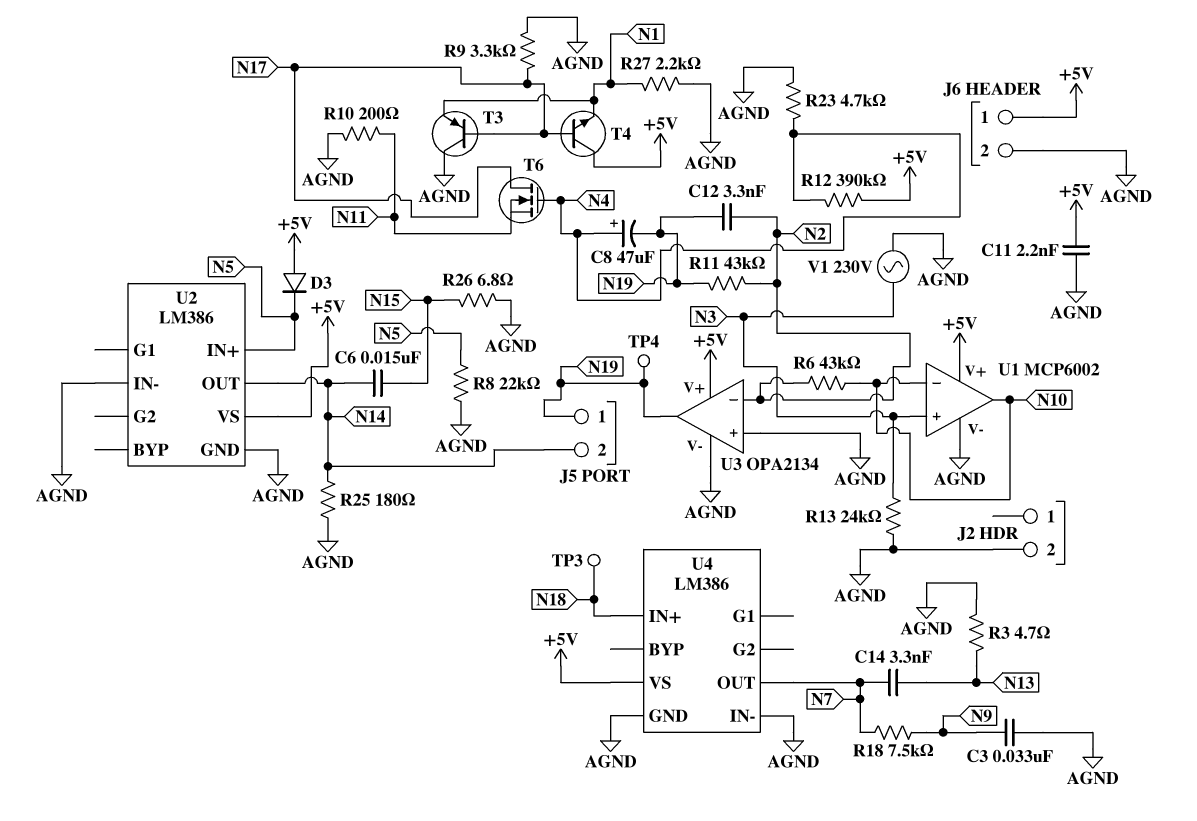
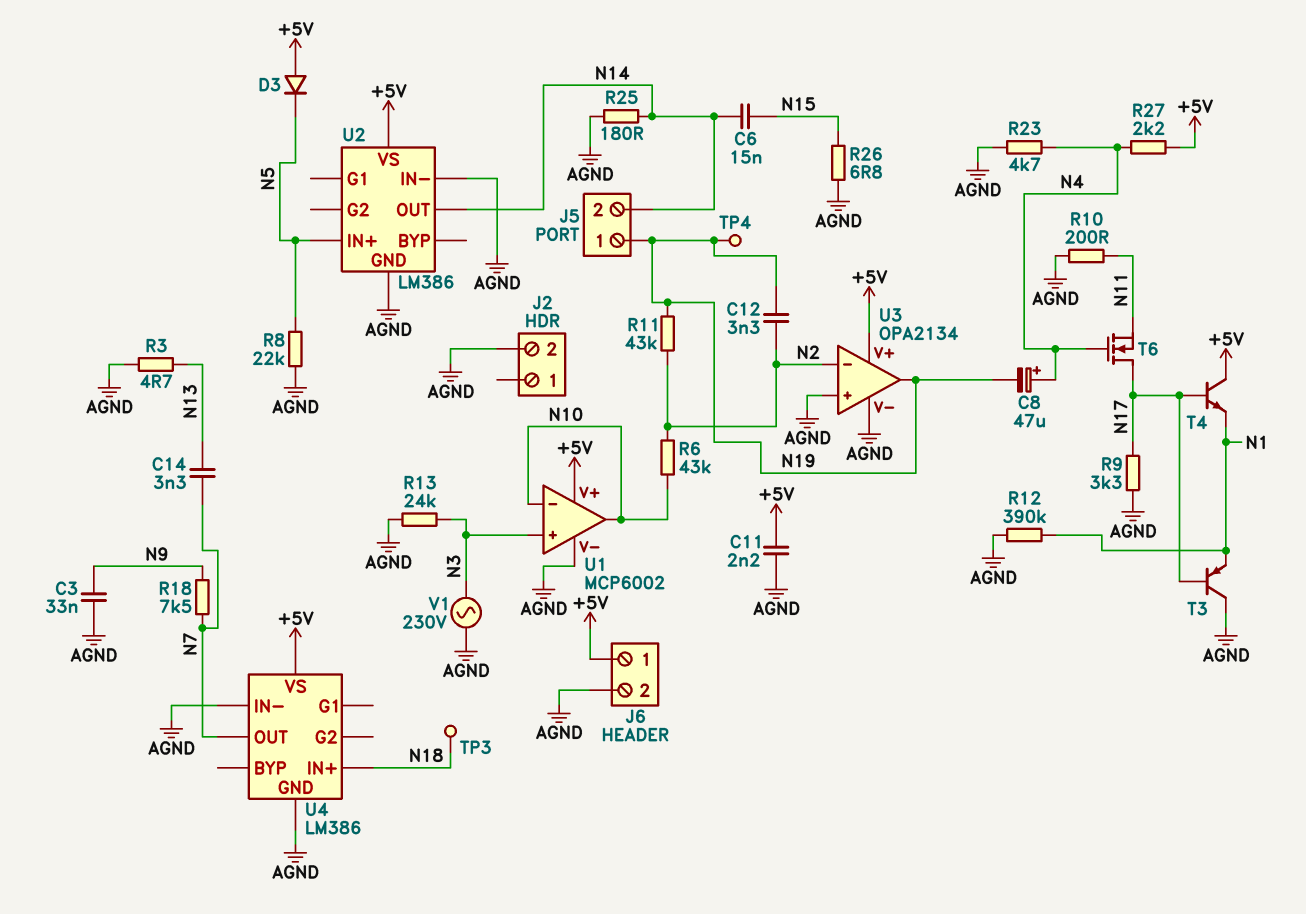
R12: 390k (+5V, N4) -> 390k (AGND, N1)
R27: 2.2k (AGND, N1) -> 2.2k (+5V, N4)

